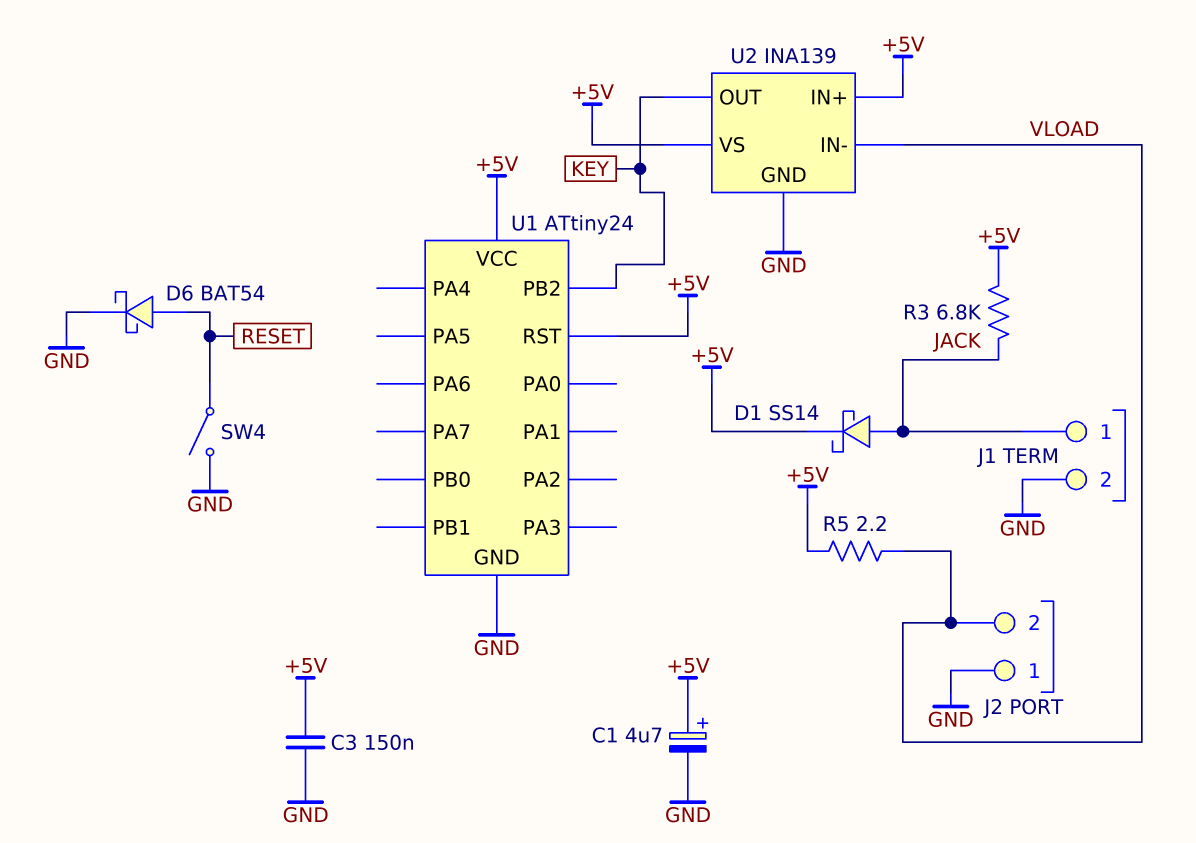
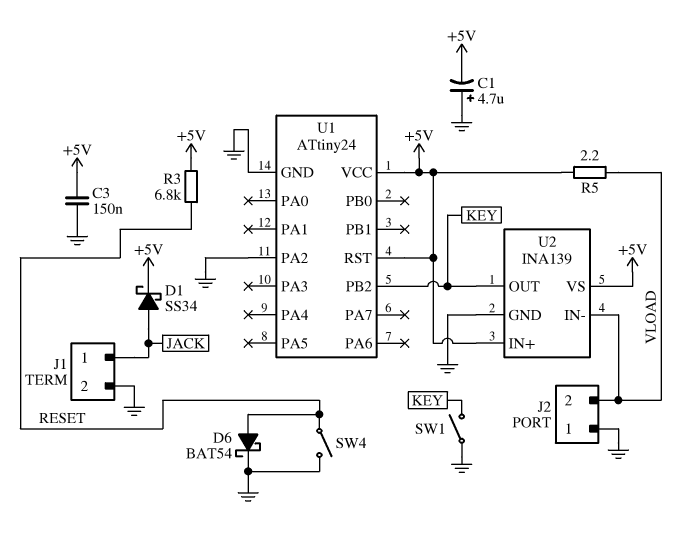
C1: 4.7uF (plus +5V, minus GND) -> 4.7uF (plus GND, minus +5V)
D1: schottky SS14 (A JACK, K +5V) -> schottky SS34 (A JACK, K +5V)
R3: 6.8k (+5V, JACK) -> 6.8k (+5V, RESET)
SW1: none -> switch (GND, KEY)
U1 pin PA2: none -> GND

